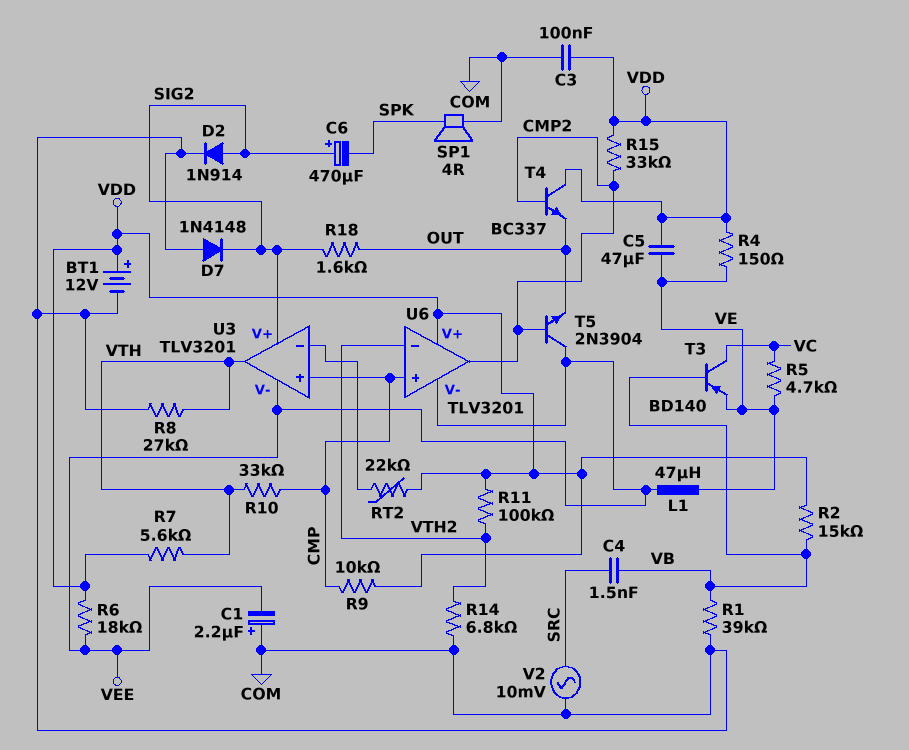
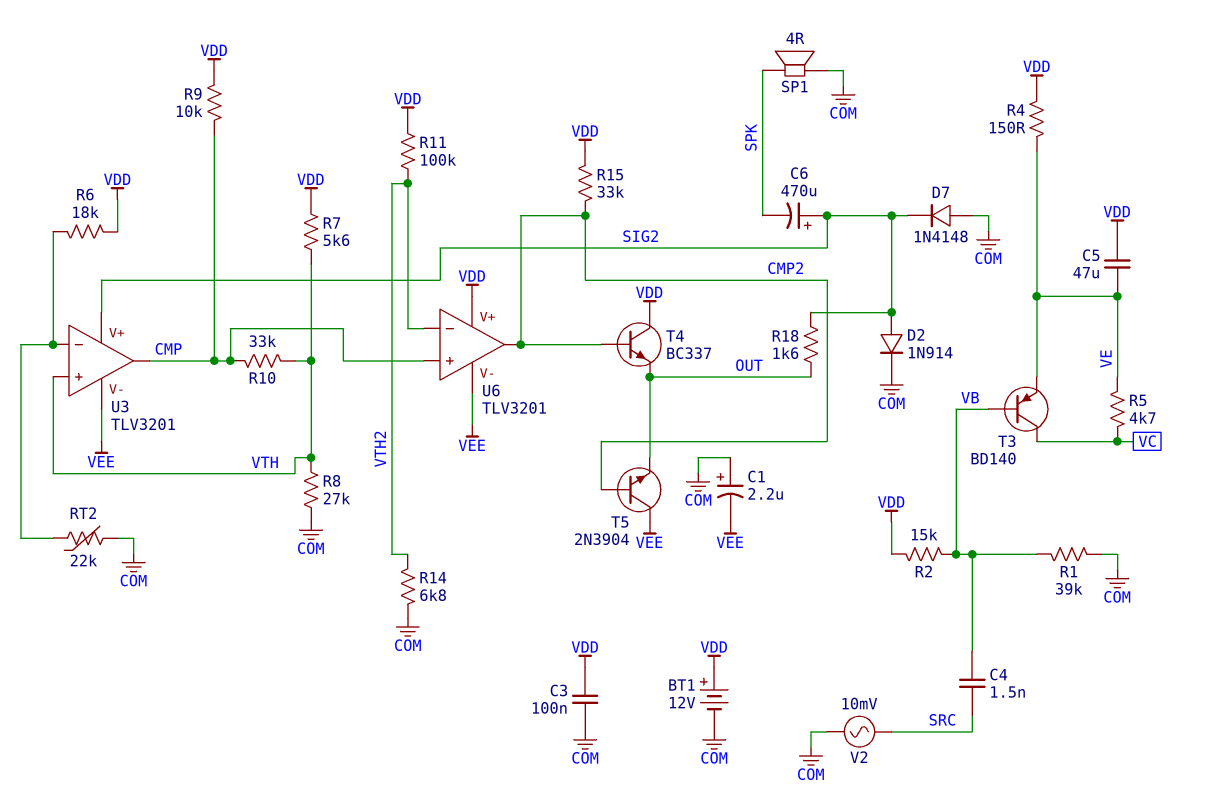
L1: 47uH (VE, VEE) -> none
R6: 18k (VDD, VEE) -> 18k (U3/in-, VDD)
RT2: 22k (U3/in-, VDD) -> 22k (COM, U3/in-)
U3 pin in+: CMP -> VTH
U3 pin out: VTH -> CMP

